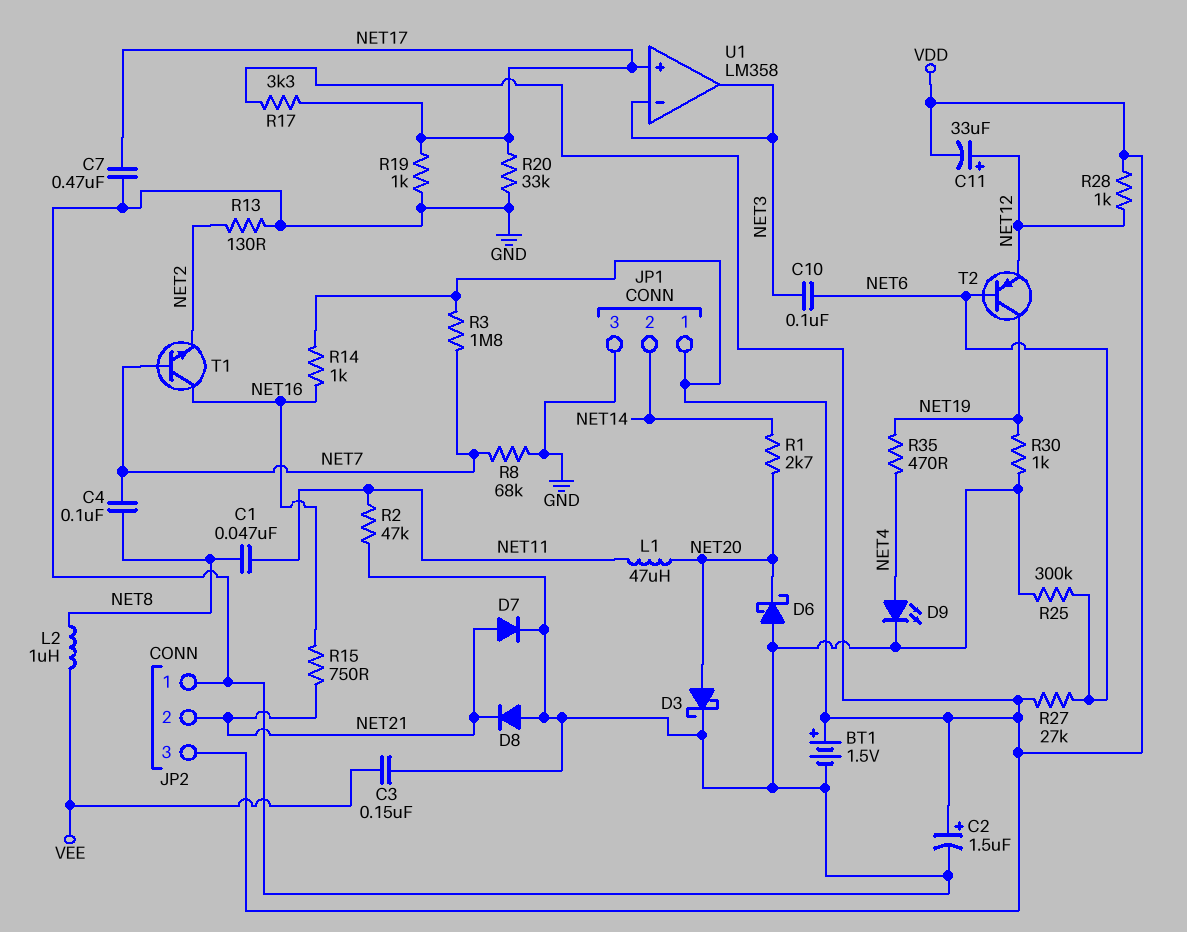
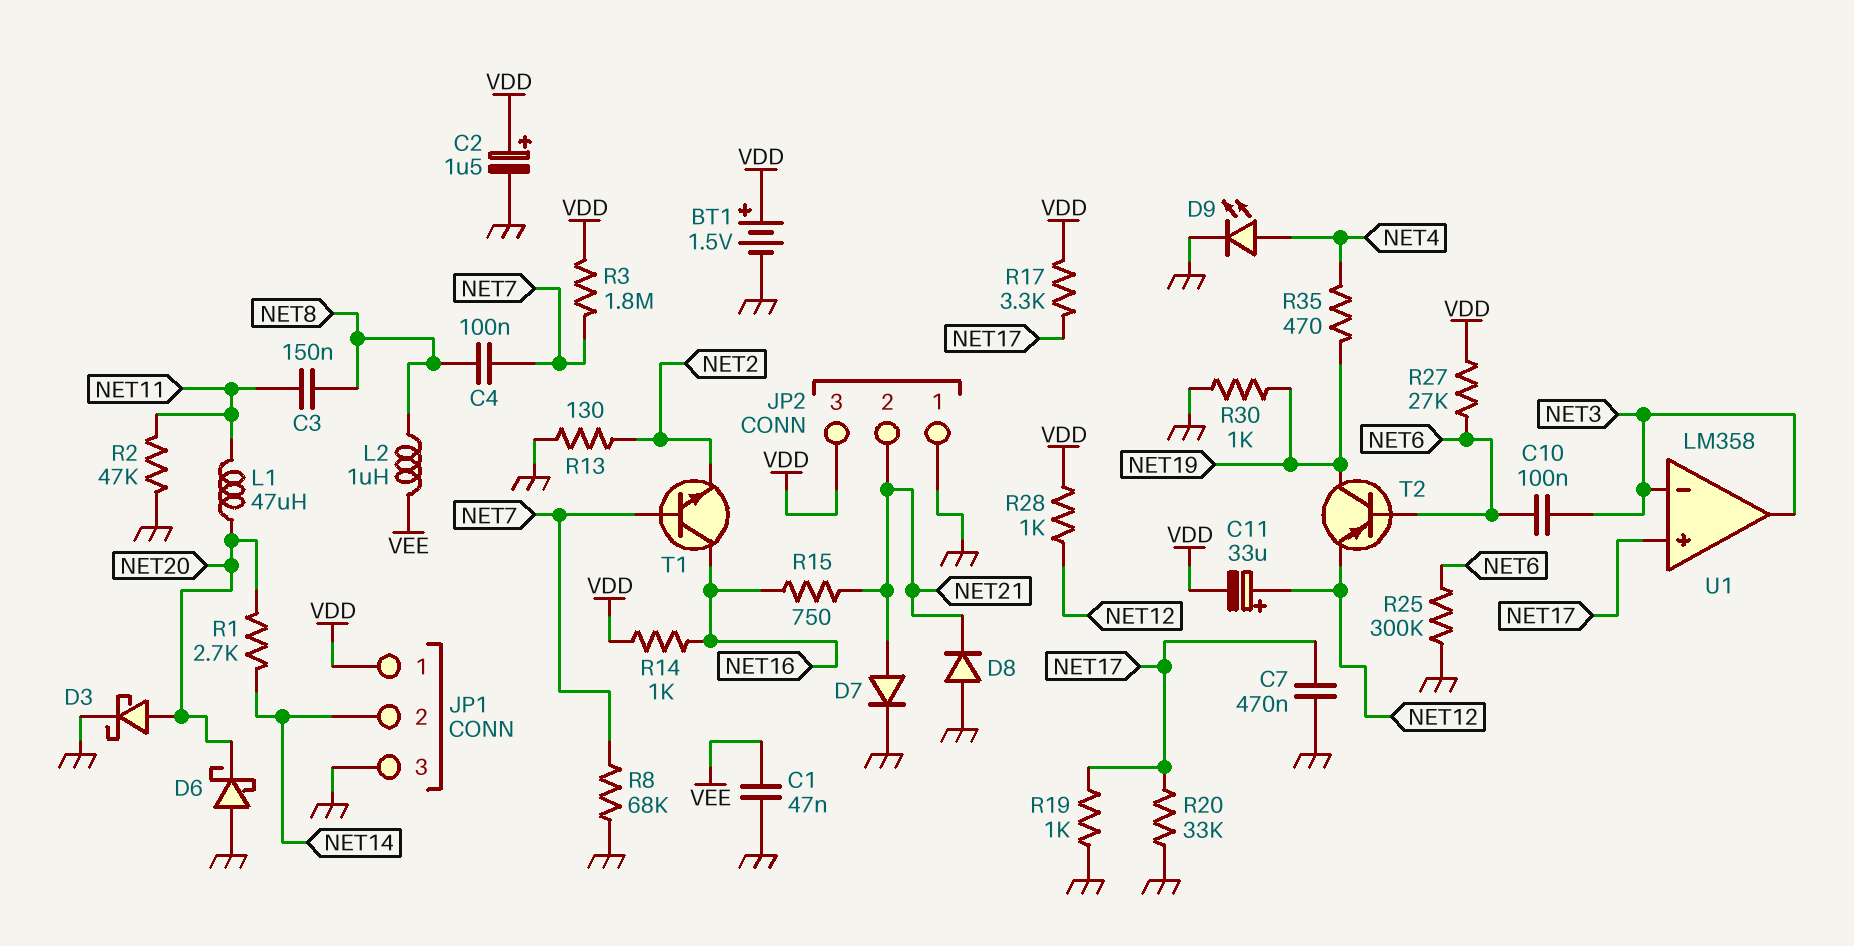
C1: 47nF (NET8, NET11) -> 47nF (GND, VEE)
C3: 150nF (GND, VEE) -> 150nF (NET8, NET11)

